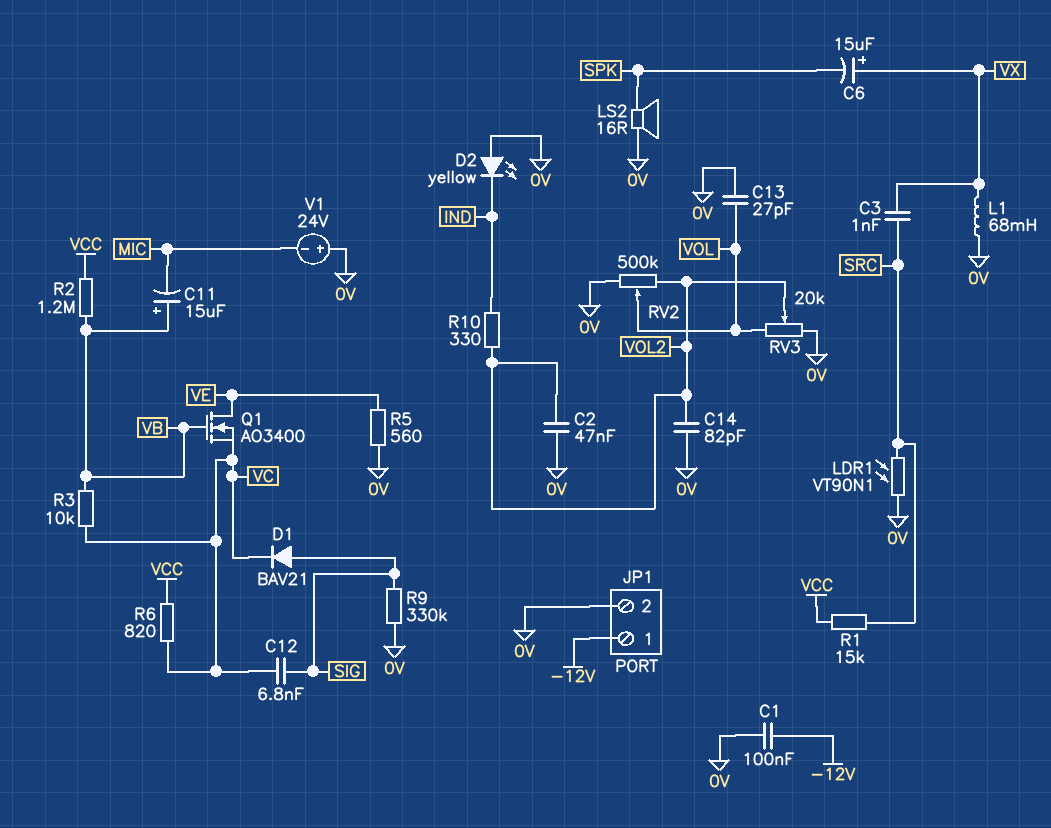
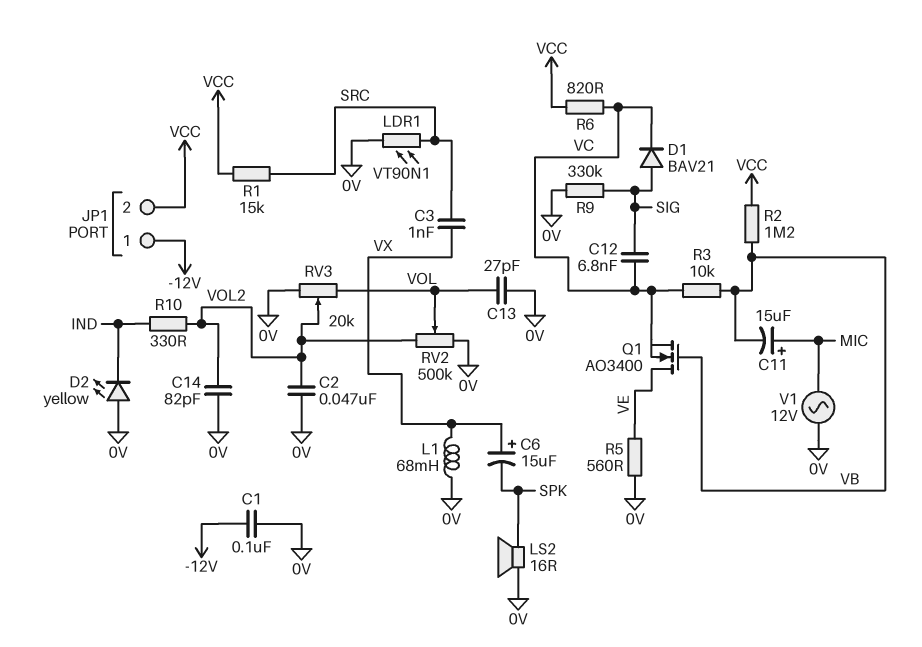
C11: 15uF (plus VB, minus MIC) -> 15uF (plus MIC, minus VB)
JP1 pin 2: 0V -> VCC
V1: 24V (plus 0V, minus MIC) -> AC 12V (0V, MIC)

